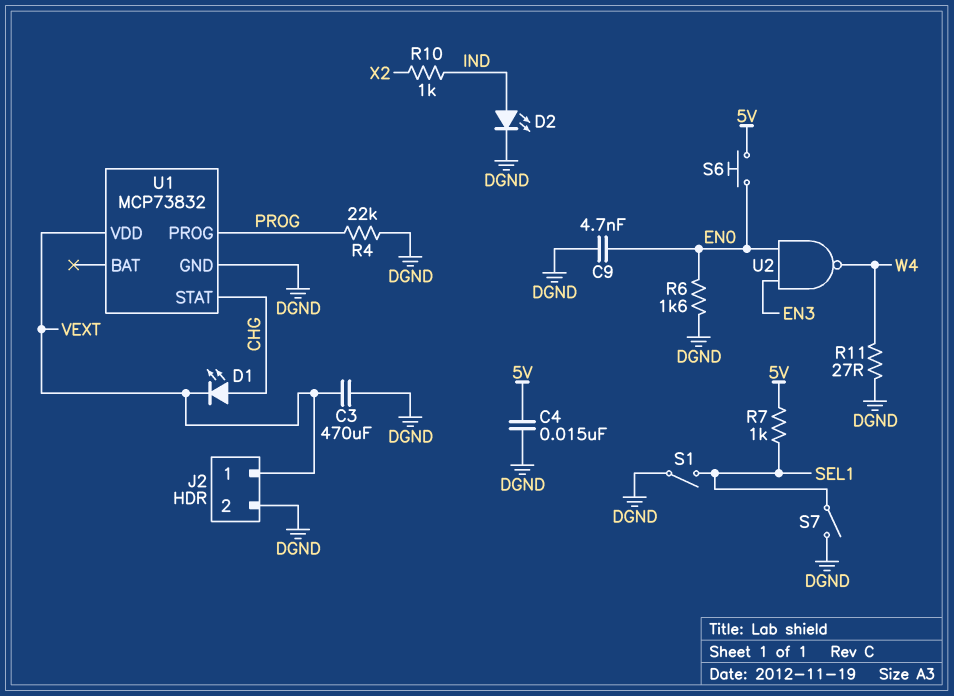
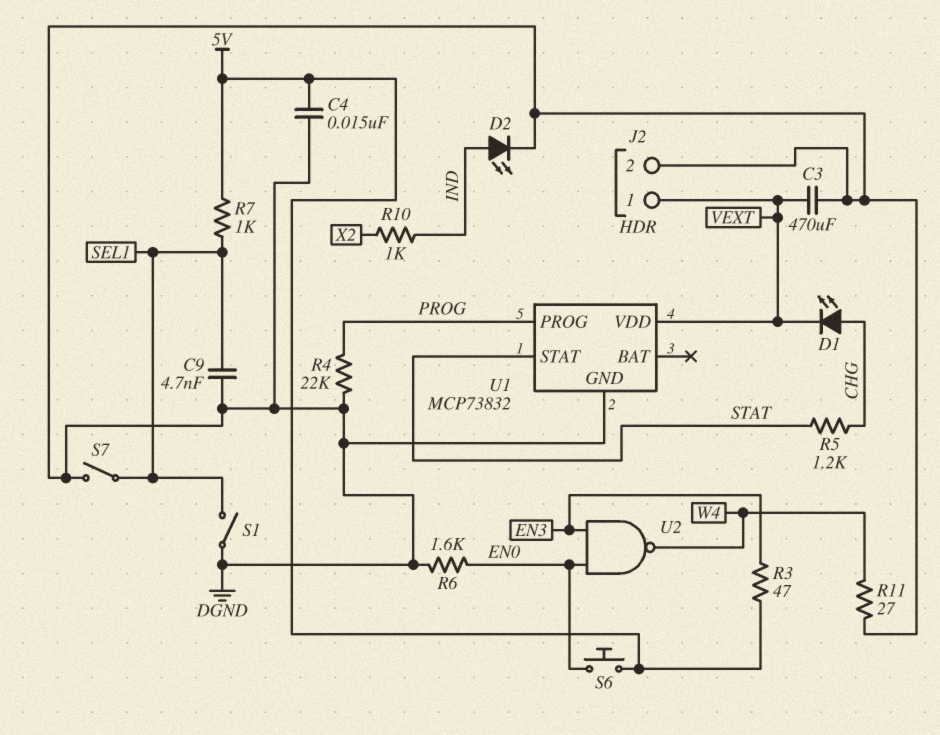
C9: 4.7nF (DGND, EN0) -> 4.7nF (DGND, SEL1)
R3: none -> 47 (5V, EN3)
R5: none -> 1.2k (CHG, STAT)
U1 pin STAT: CHG -> STAT

